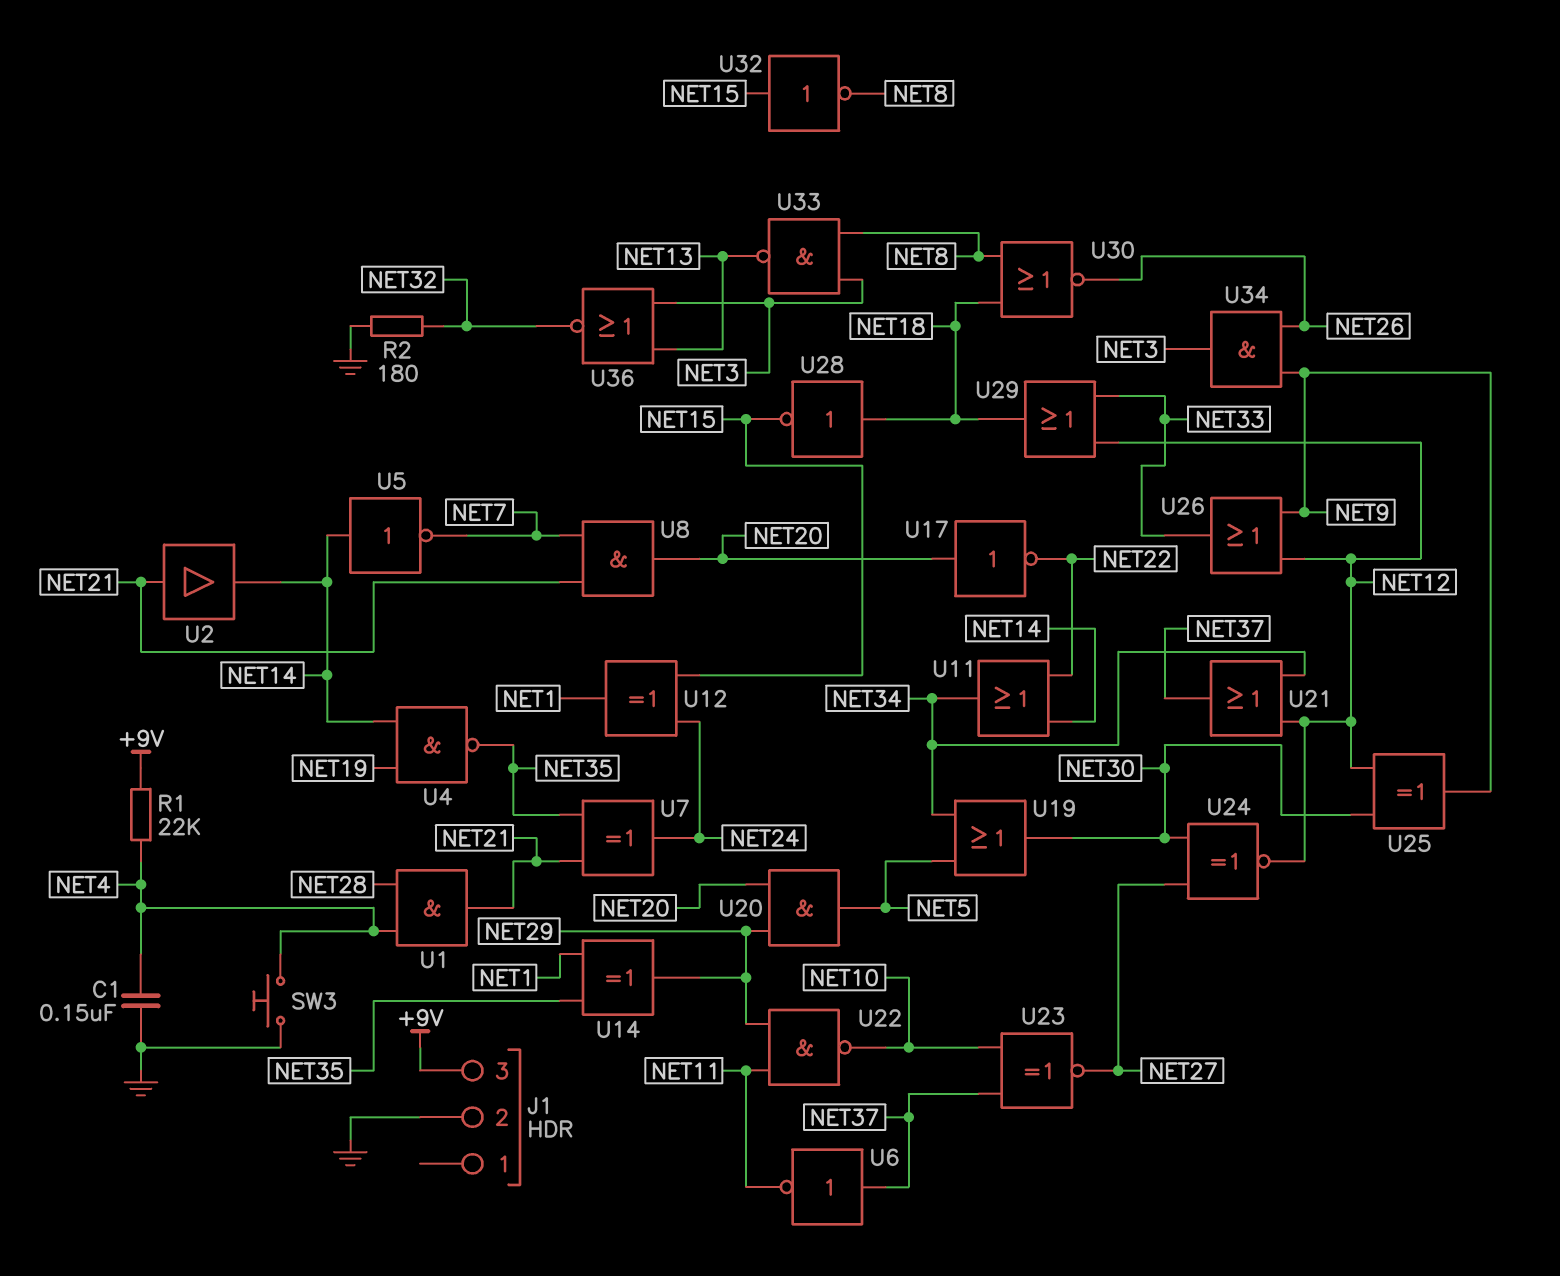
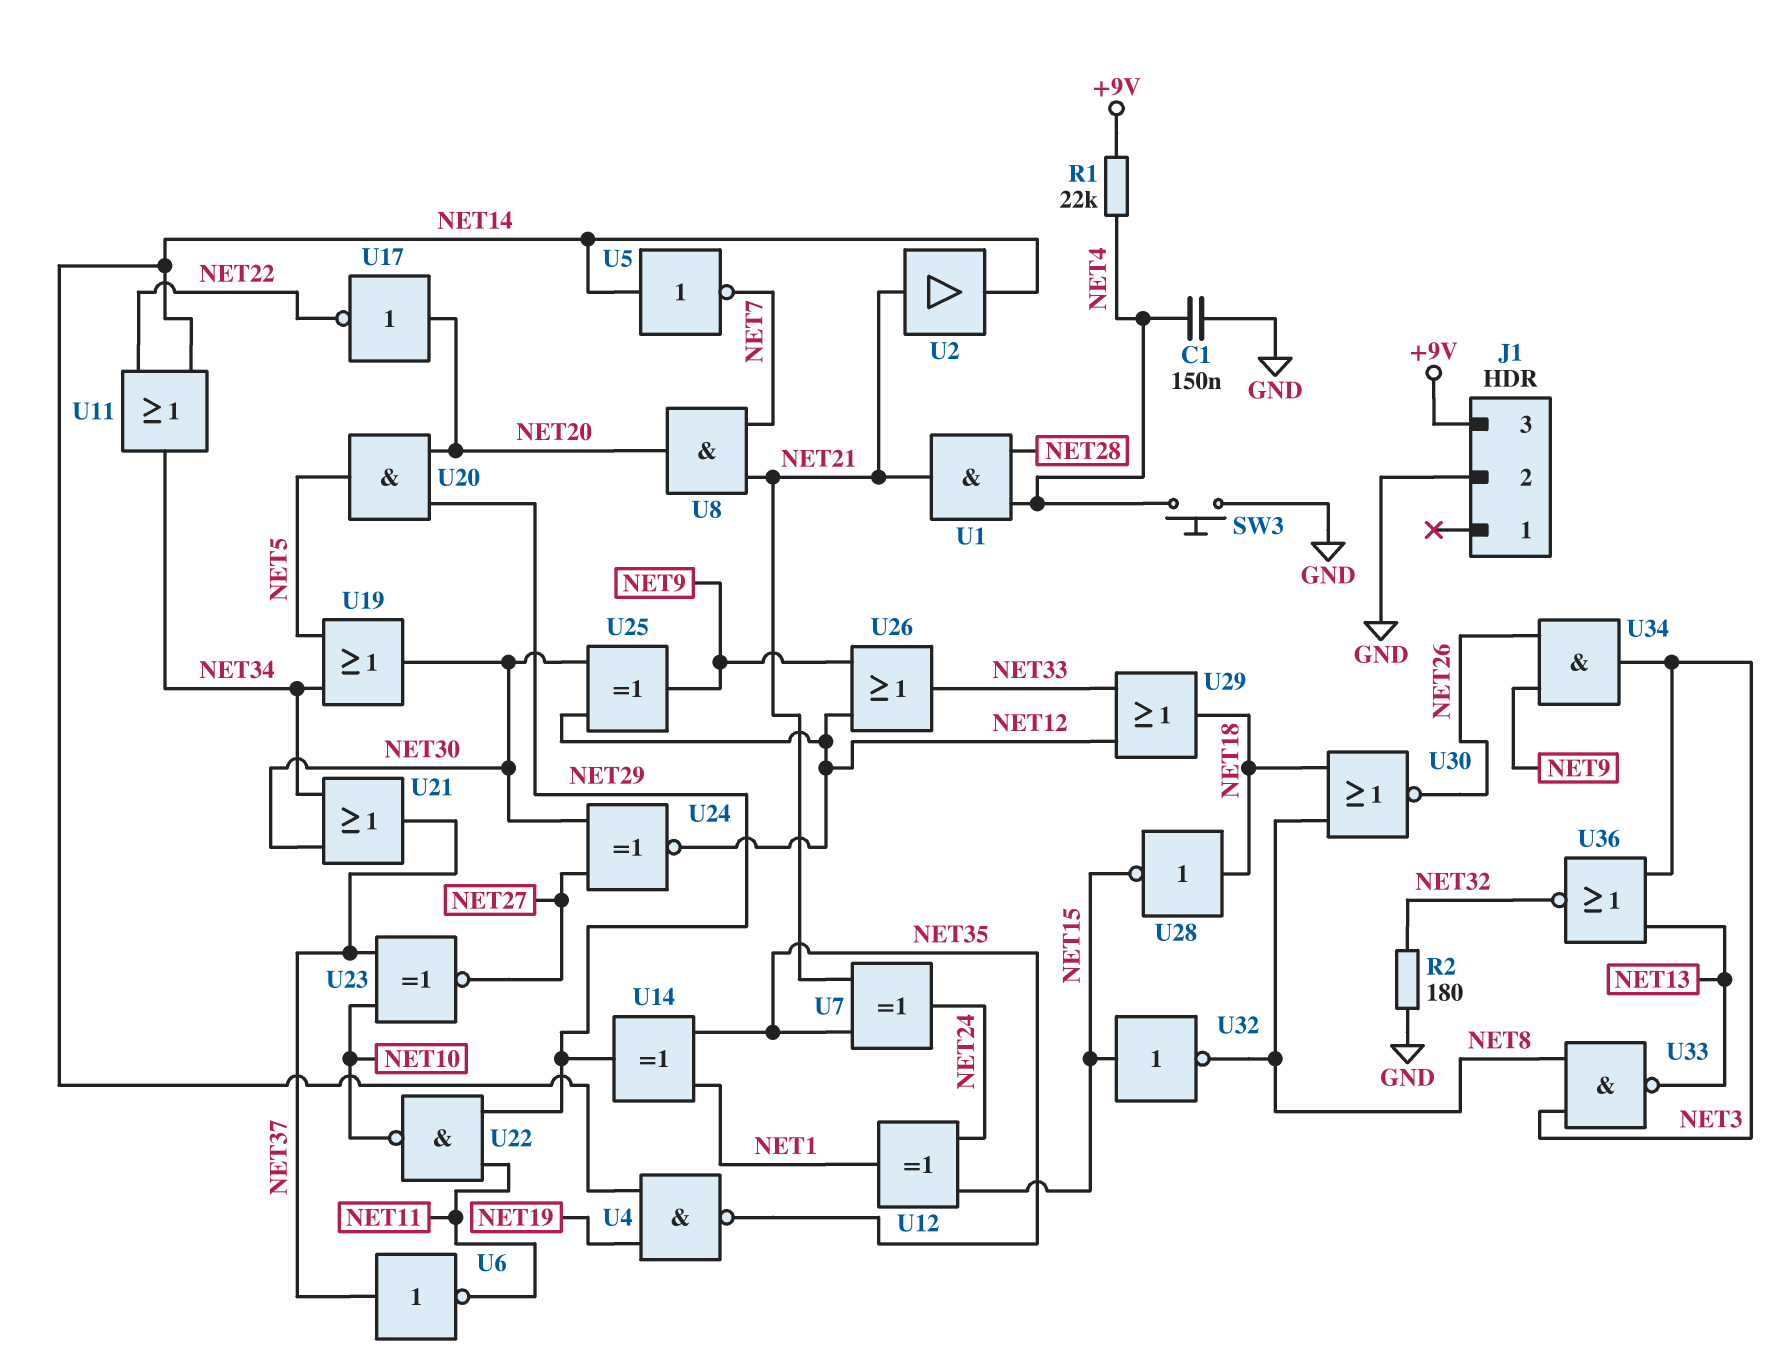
U21: OR (in NET12, in NET34, out NET37) -> OR (in NET30, in NET34, out NET37)

